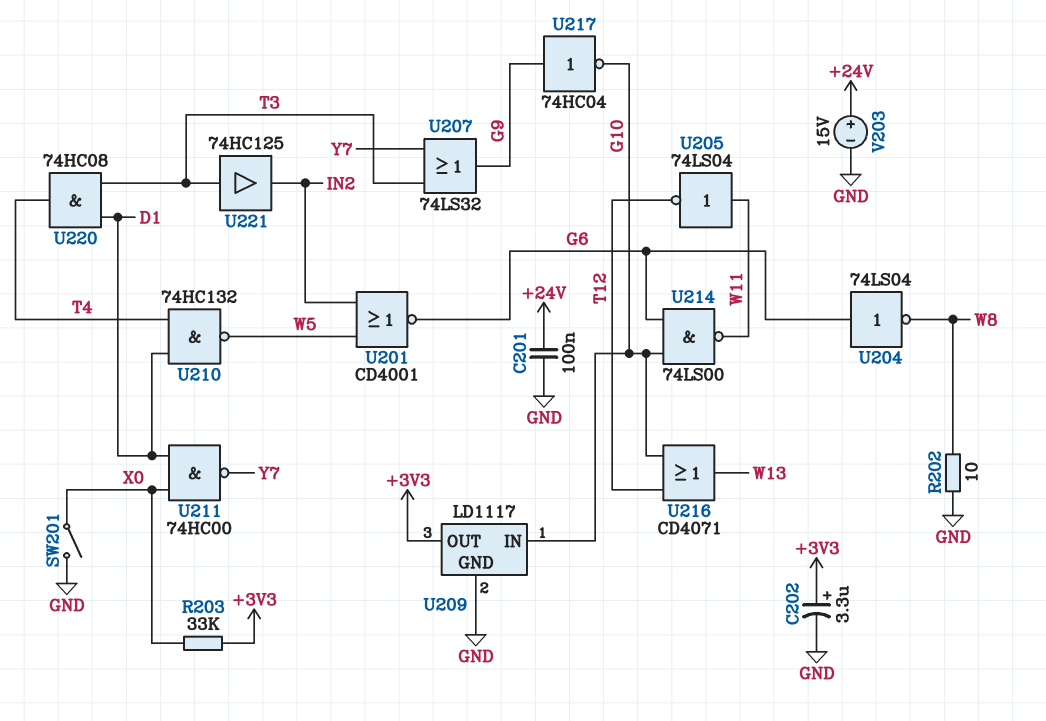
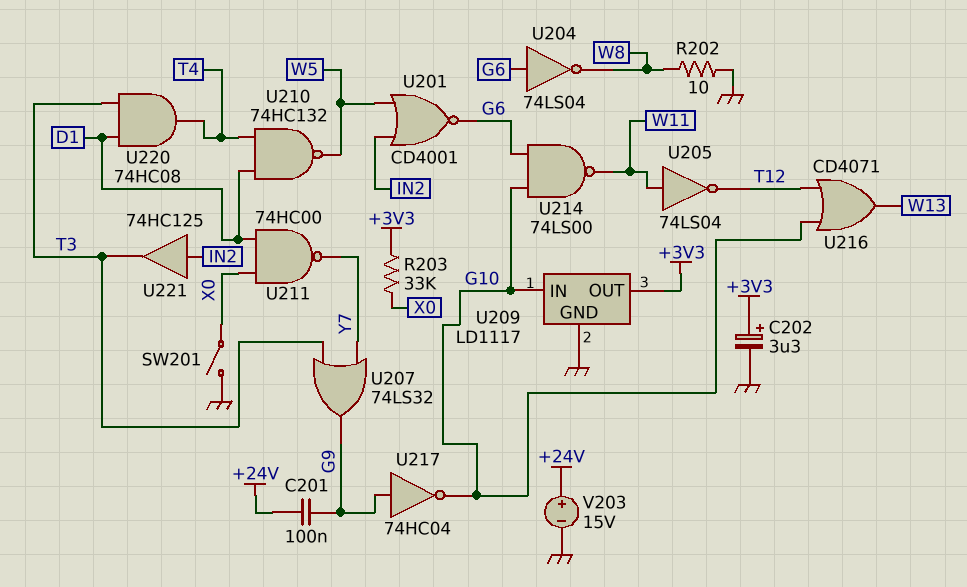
C201: 100nF (+24V, GND) -> 100nF (+24V, G9)
U221: buffer 74HC125 (in T3, out IN2) -> buffer 74HC125 (in IN2, out T3)

